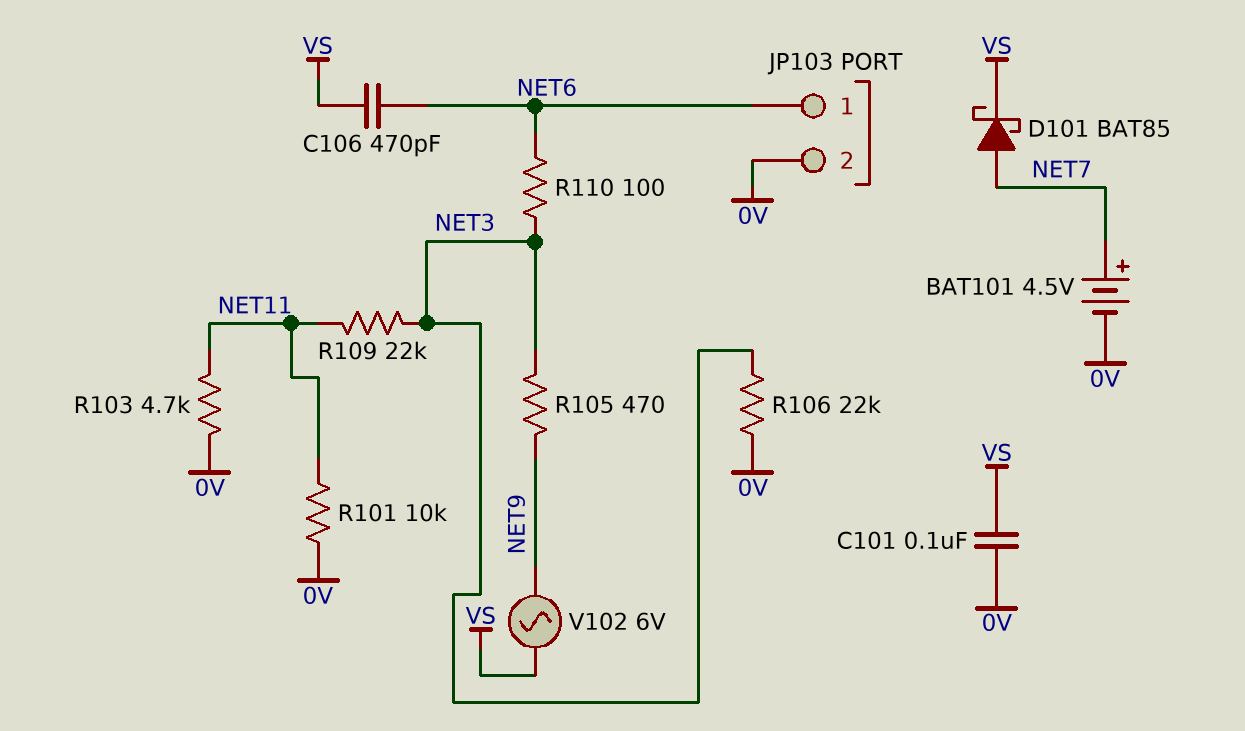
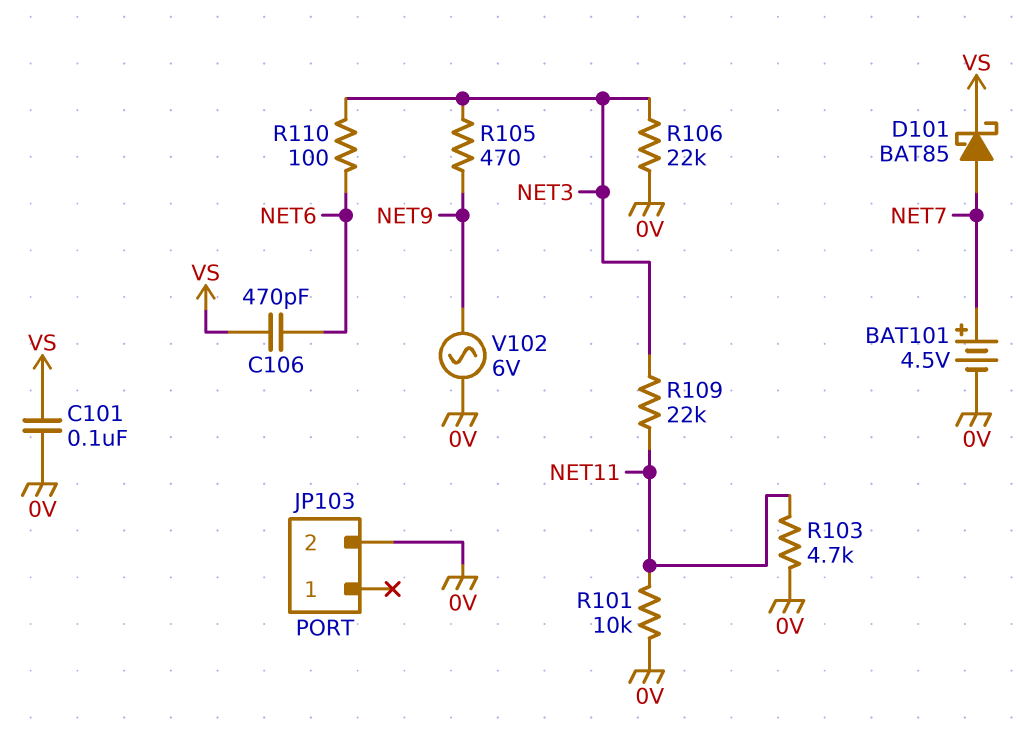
JP103 pin 1: NET6 -> none
V102: AC 6V (NET9, VS) -> AC 6V (0V, NET9)

